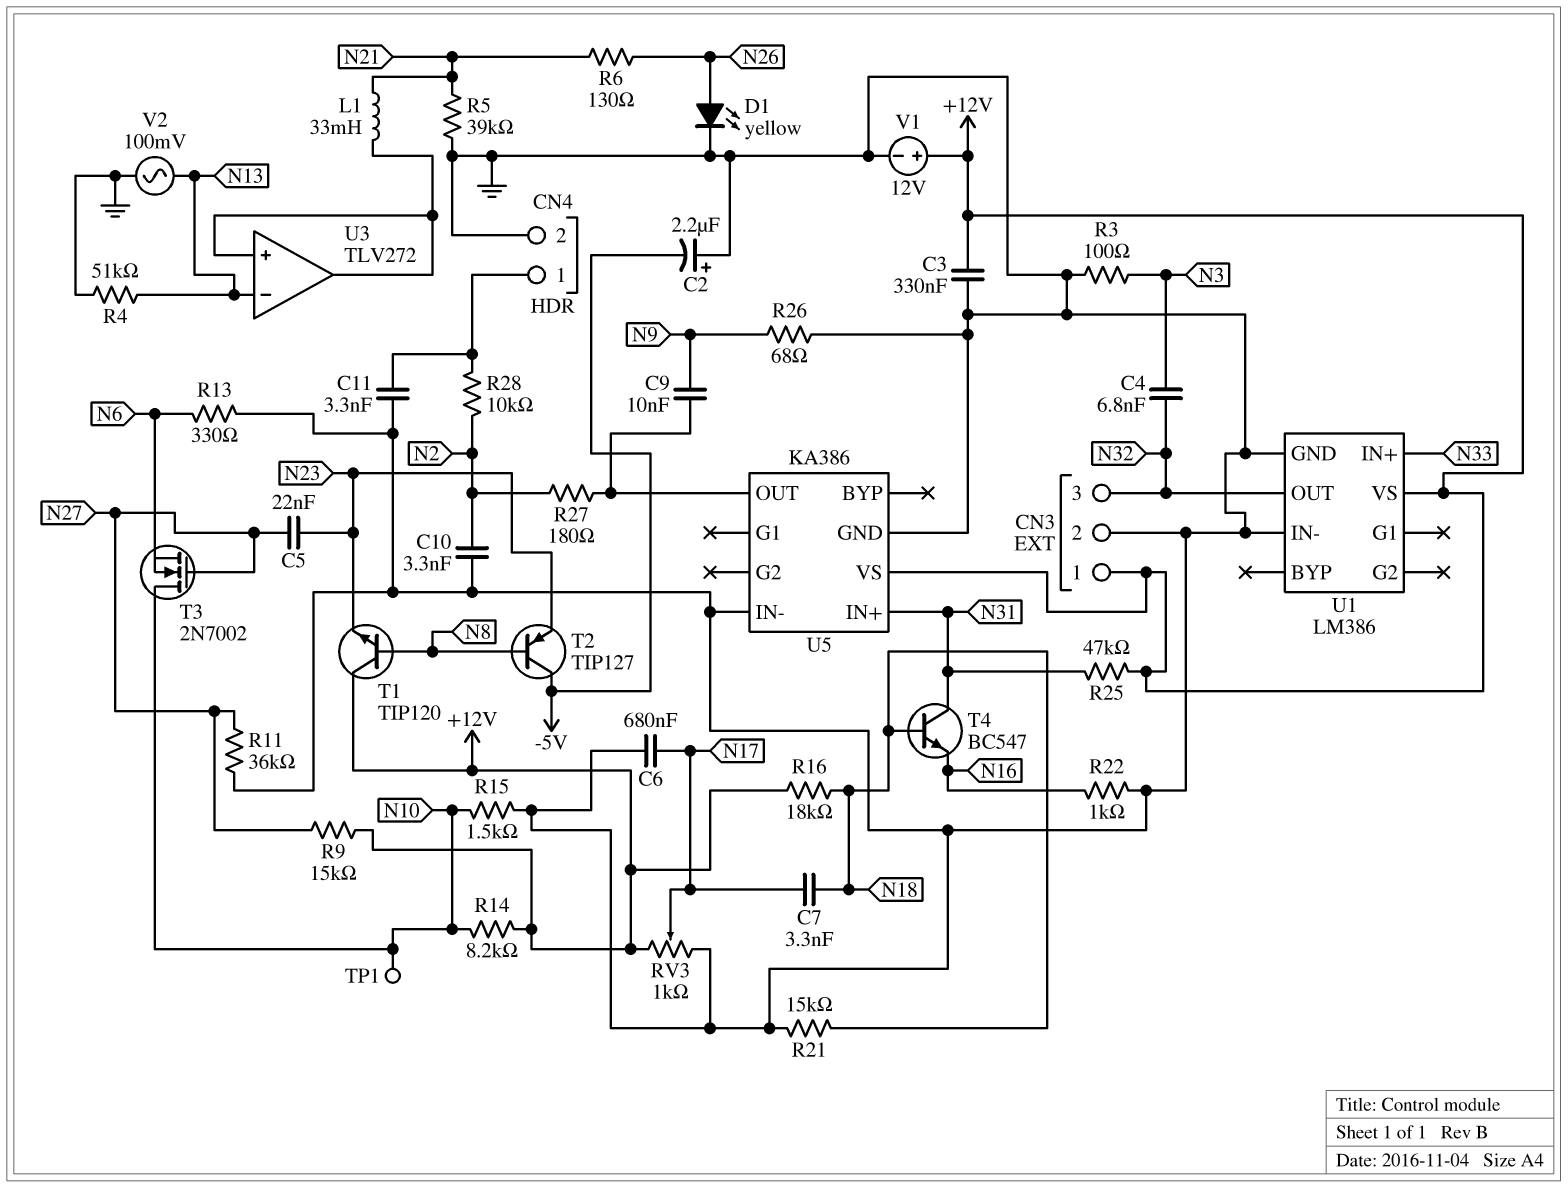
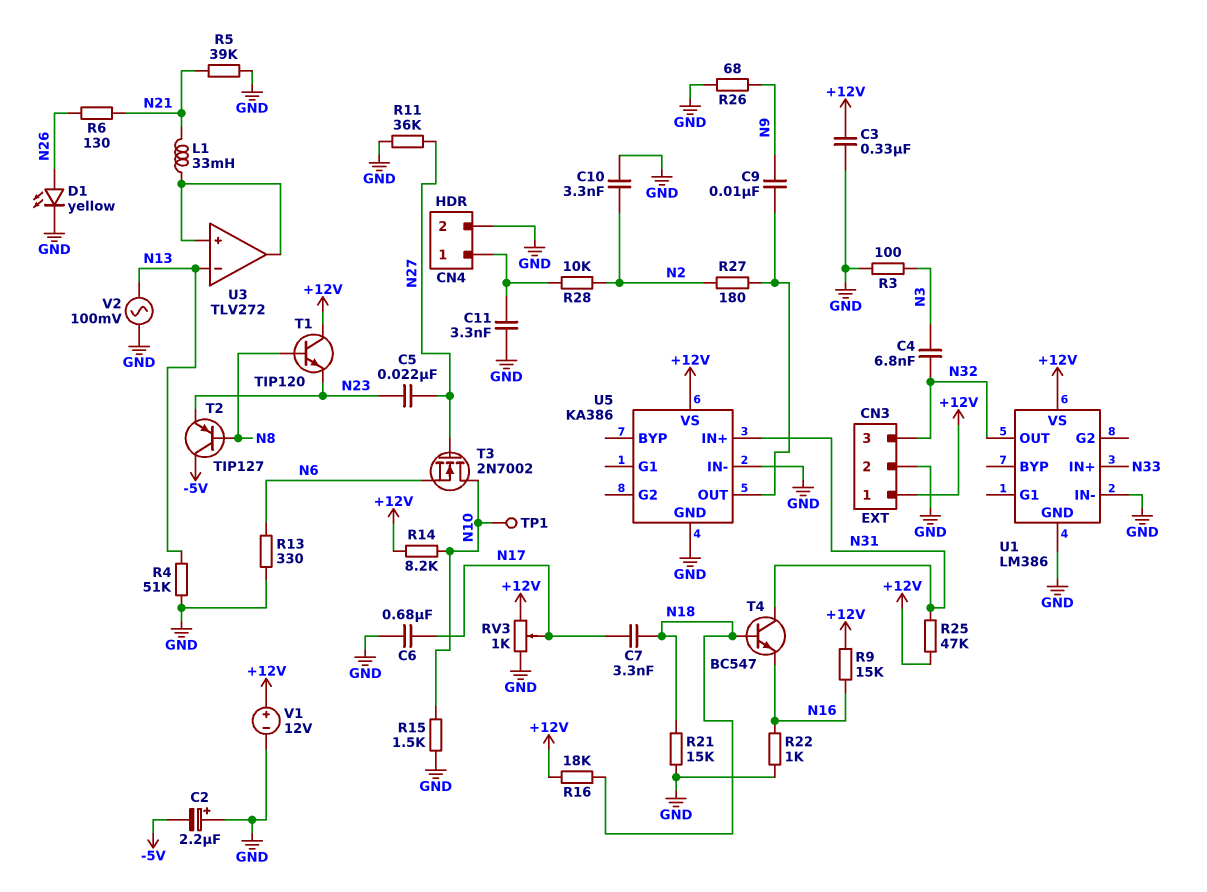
R9: 15k (+12V, N27) -> 15k (+12V, N16)

